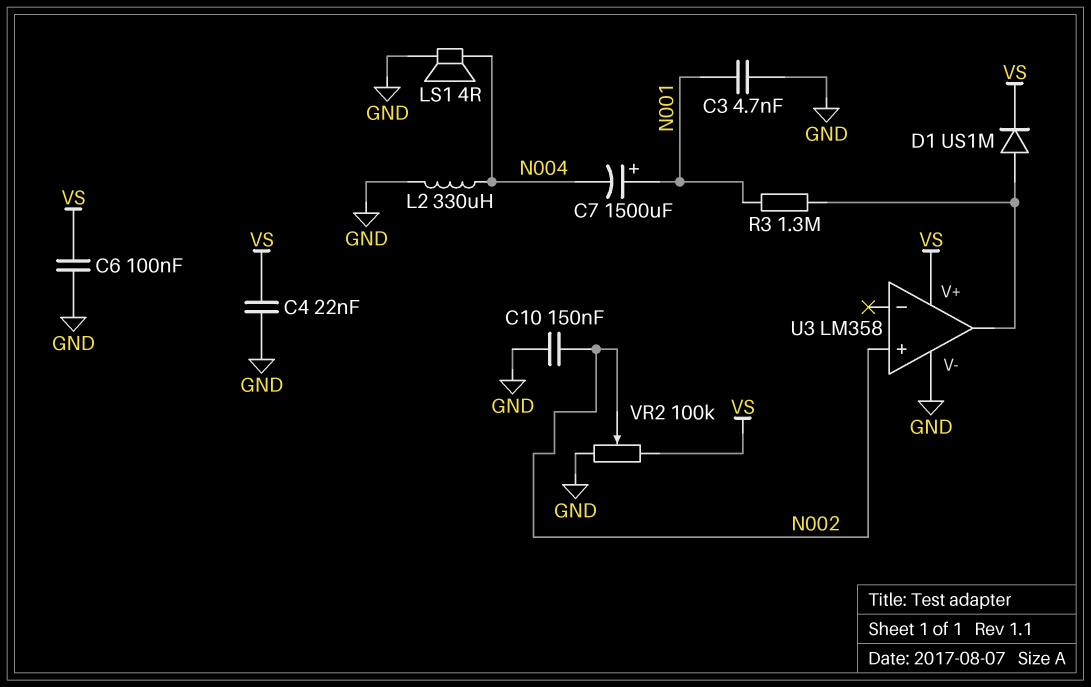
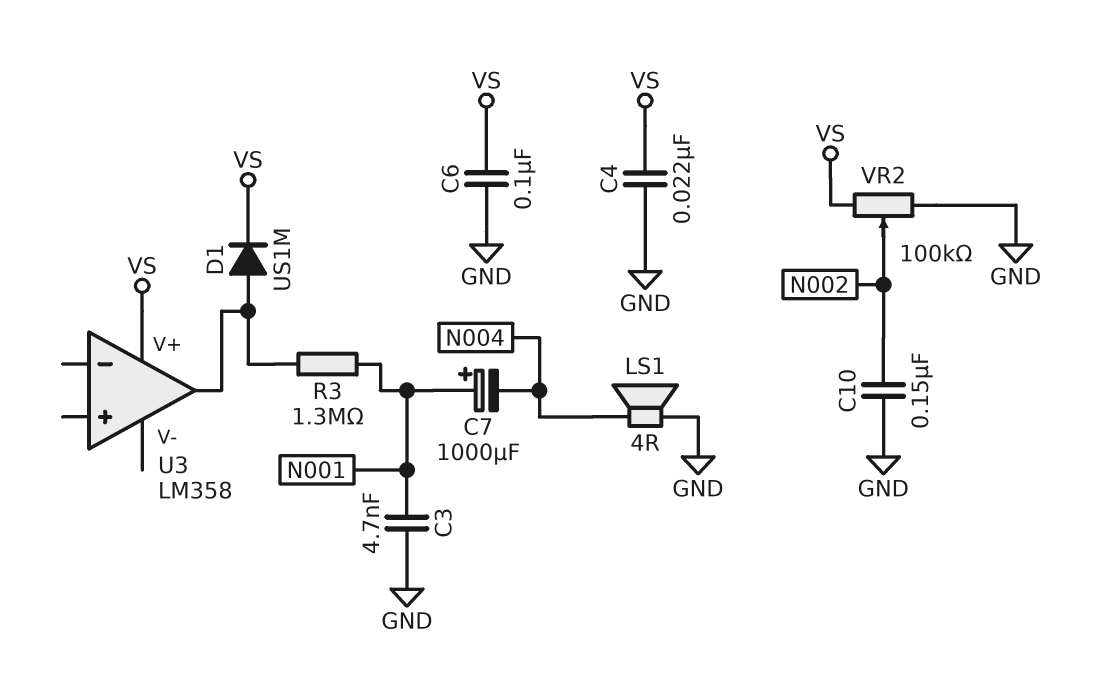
C7: 1500uF (plus N001, minus N004) -> 1000uF (plus N001, minus N004)
L2: 330uH (GND, N004) -> none
U3 pin V-: GND -> none
U3 pin in+: N002 -> none

